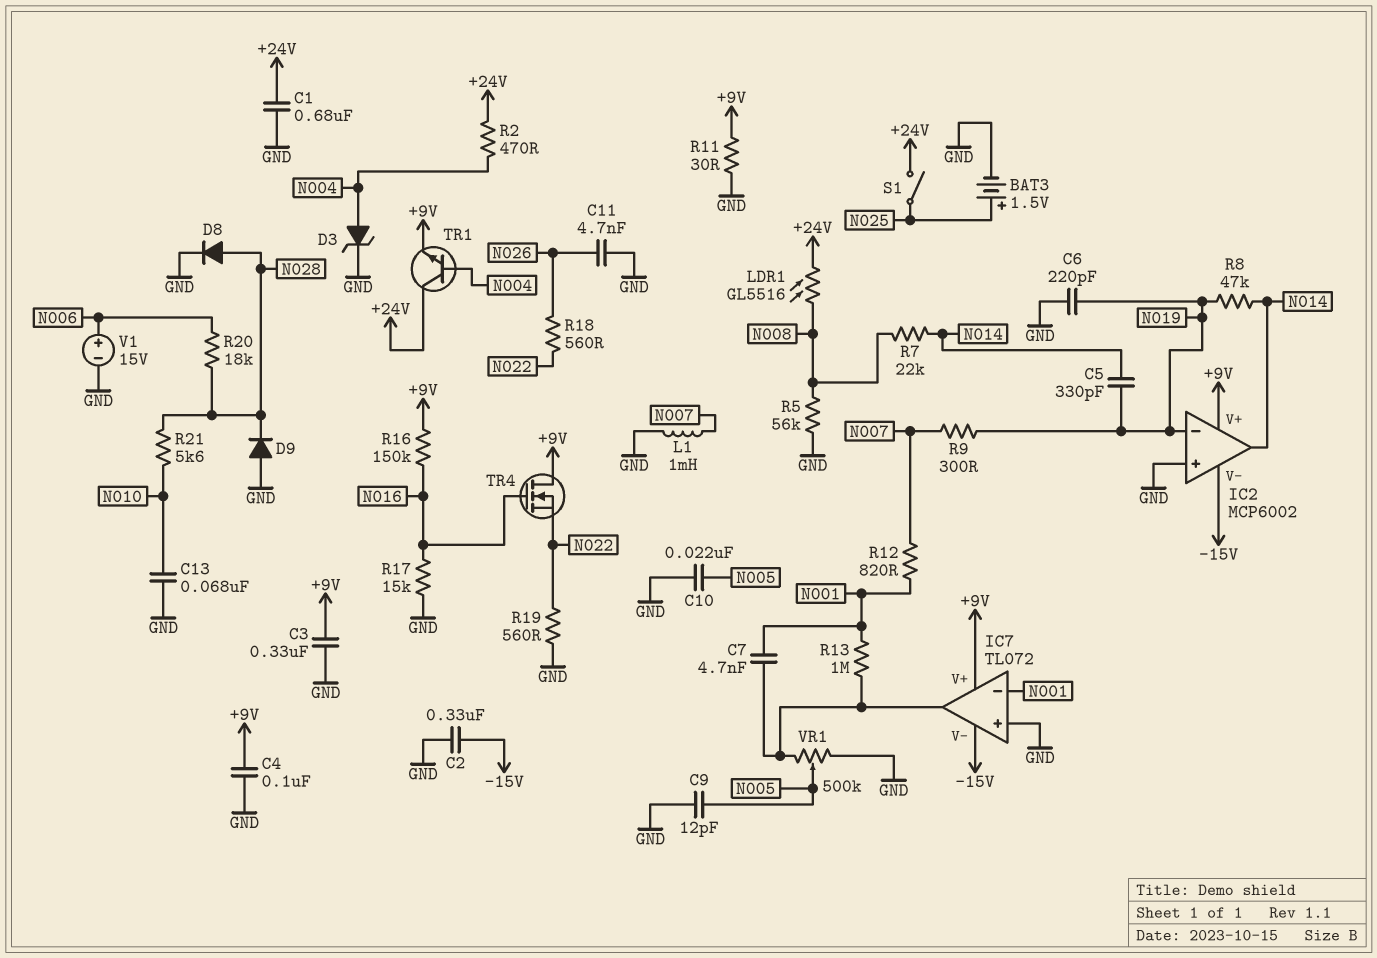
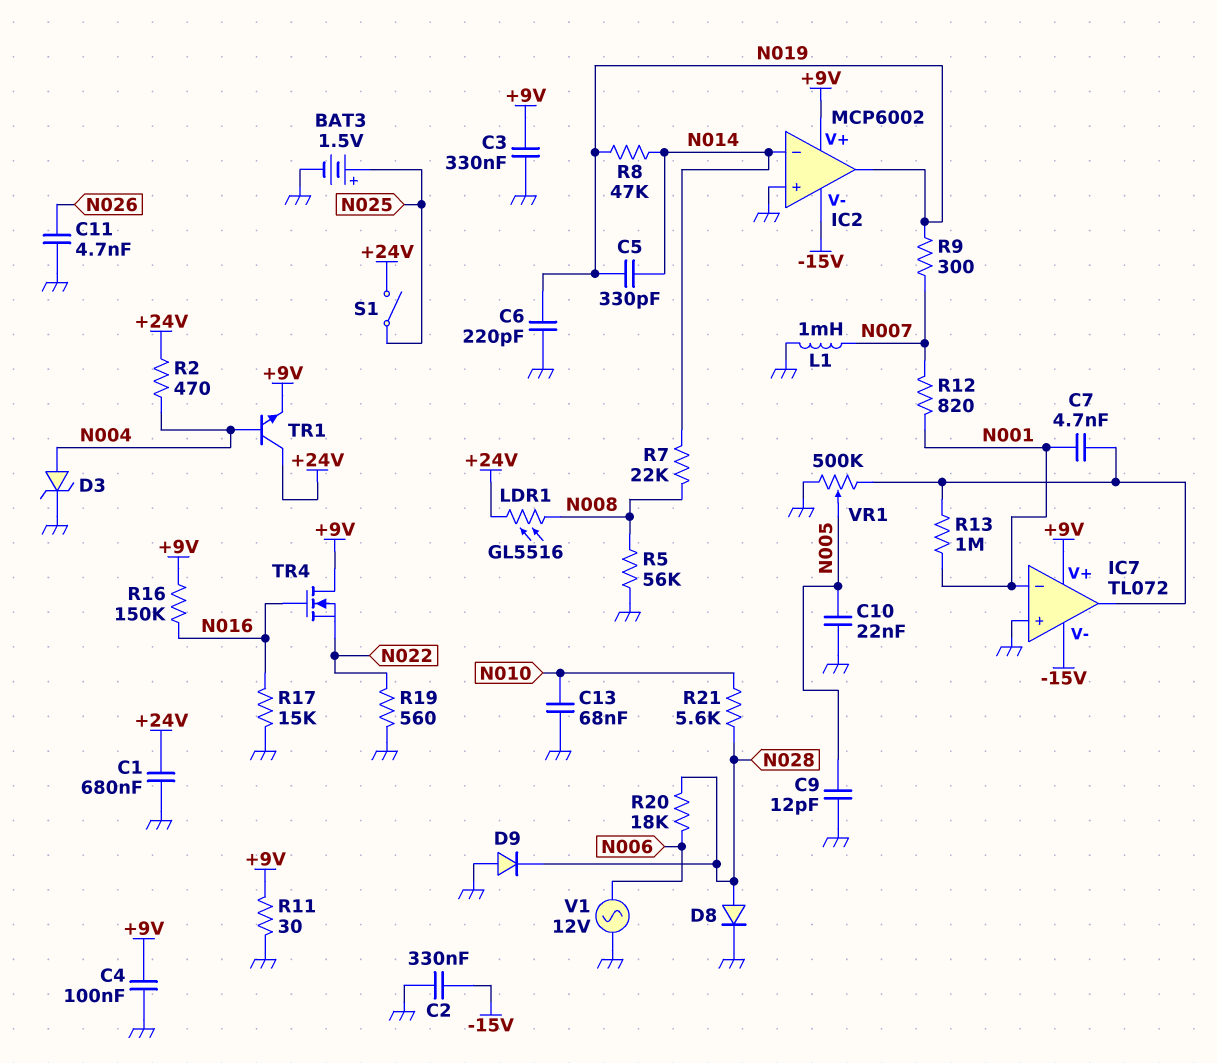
IC2 pin in-: N019 -> N014
IC2 pin out: N014 -> N019
R18: 560 (N022, N026) -> none
V1: 15V (plus N006, minus GND) -> AC 12V (GND, N006)

